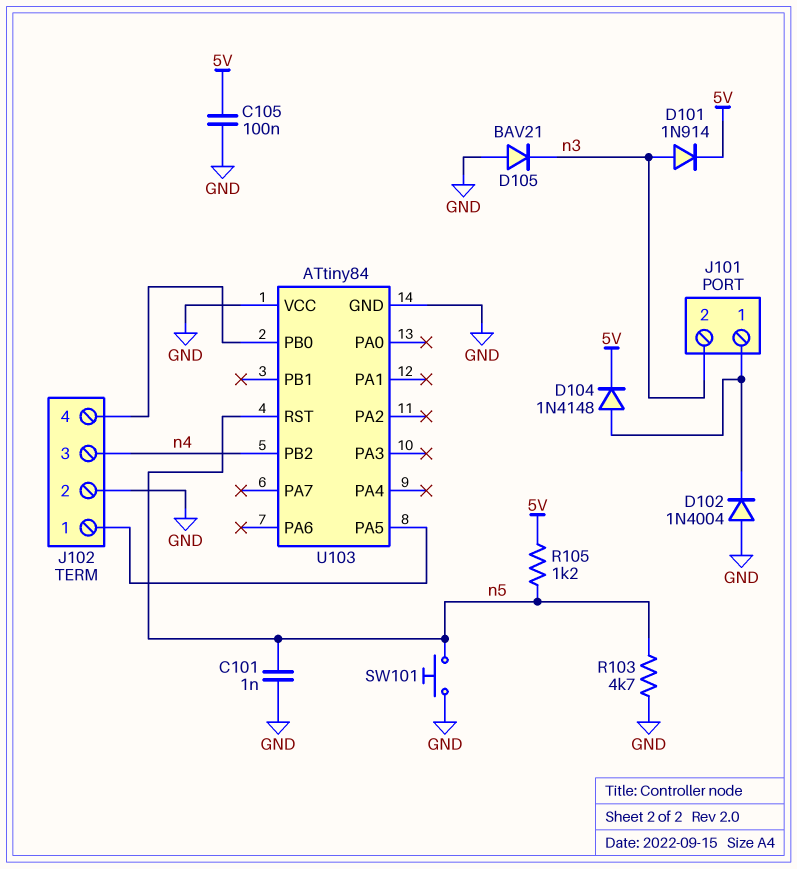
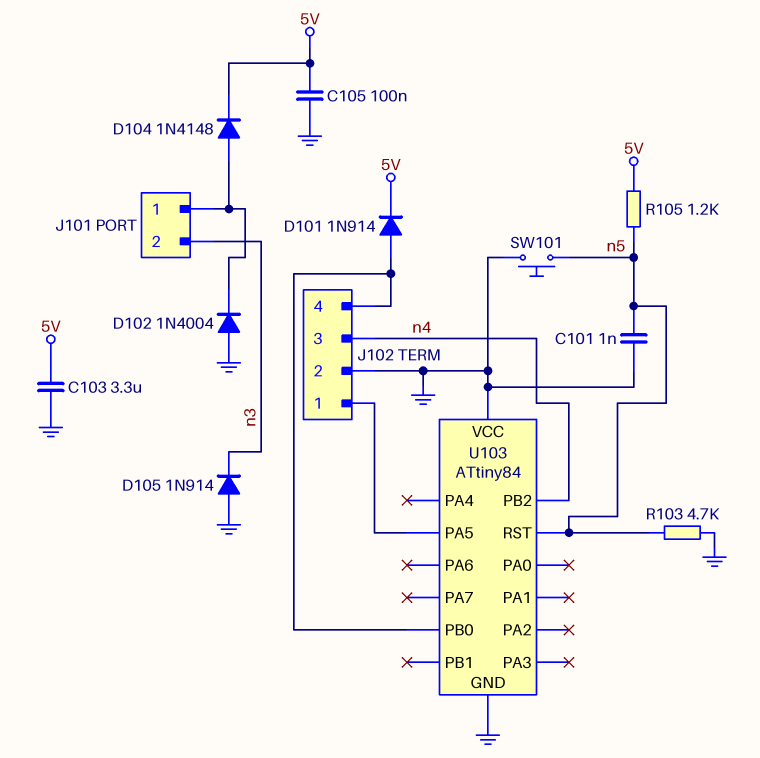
C103: none -> 3.3uF (5V, GND)
D101: diode 1N914 (A n3, K 5V) -> diode 1N914 (A J102/4, K 5V)
D105: diode BAV21 (A GND, K n3) -> diode 1N914 (A GND, K n3)

